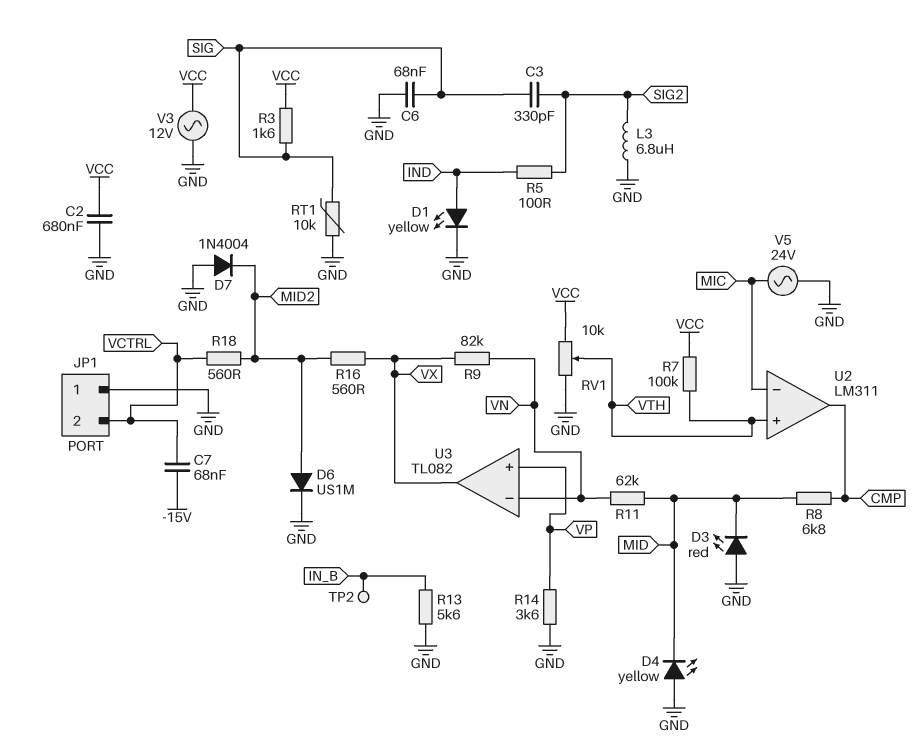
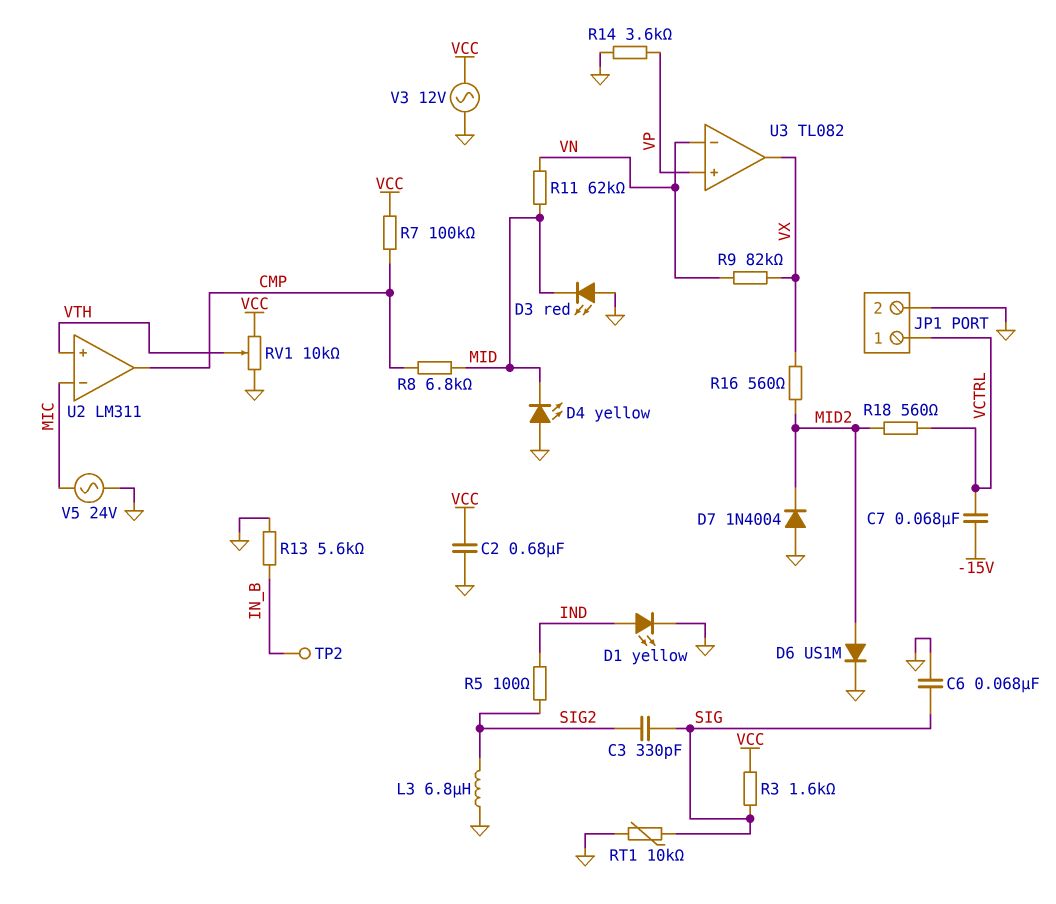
JP1 pin 1: GND -> VCTRL
JP1 pin 2: VCTRL -> GND
R7: 100k (VCC, VTH) -> 100k (CMP, VCC)

